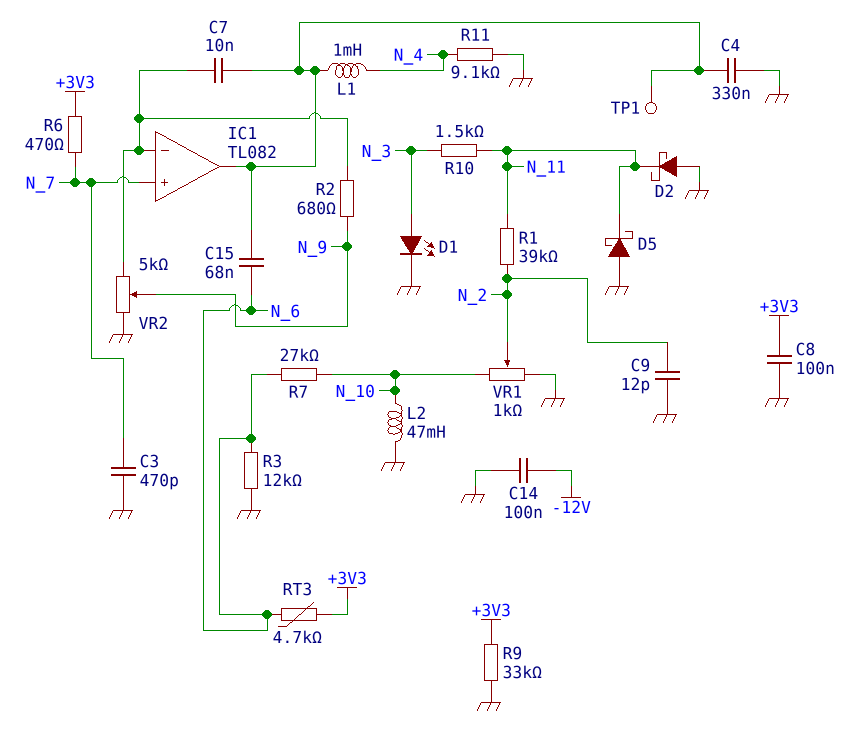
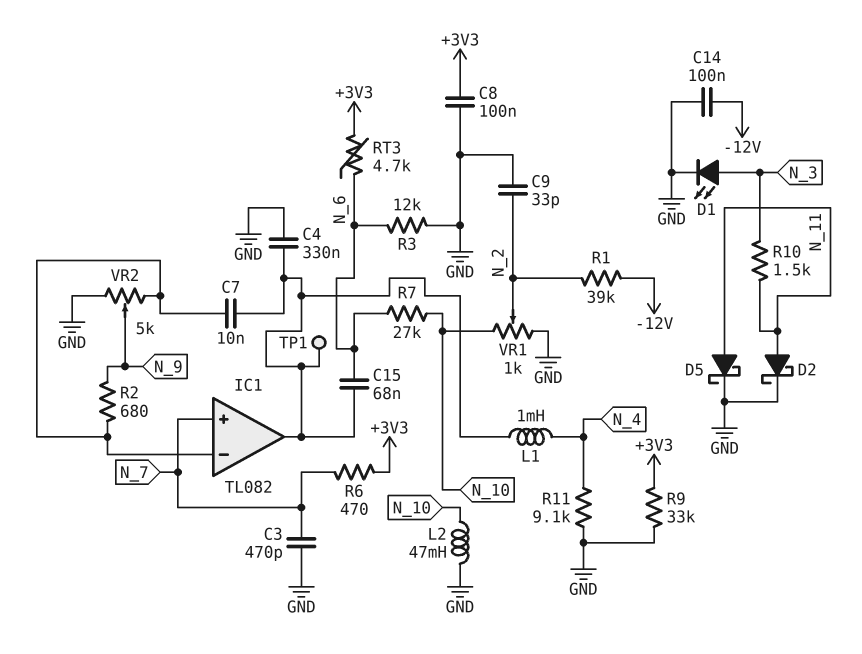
C9: 12pF (GND, N_2) -> 33pF (GND, N_2)
D2: schottky (A GND, K N_11) -> schottky (A N_11, K GND)
D5: schottky (A GND, K N_11) -> schottky (A N_11, K GND)
R1: 39k (N_2, N_11) -> 39k (-12V, N_2)

